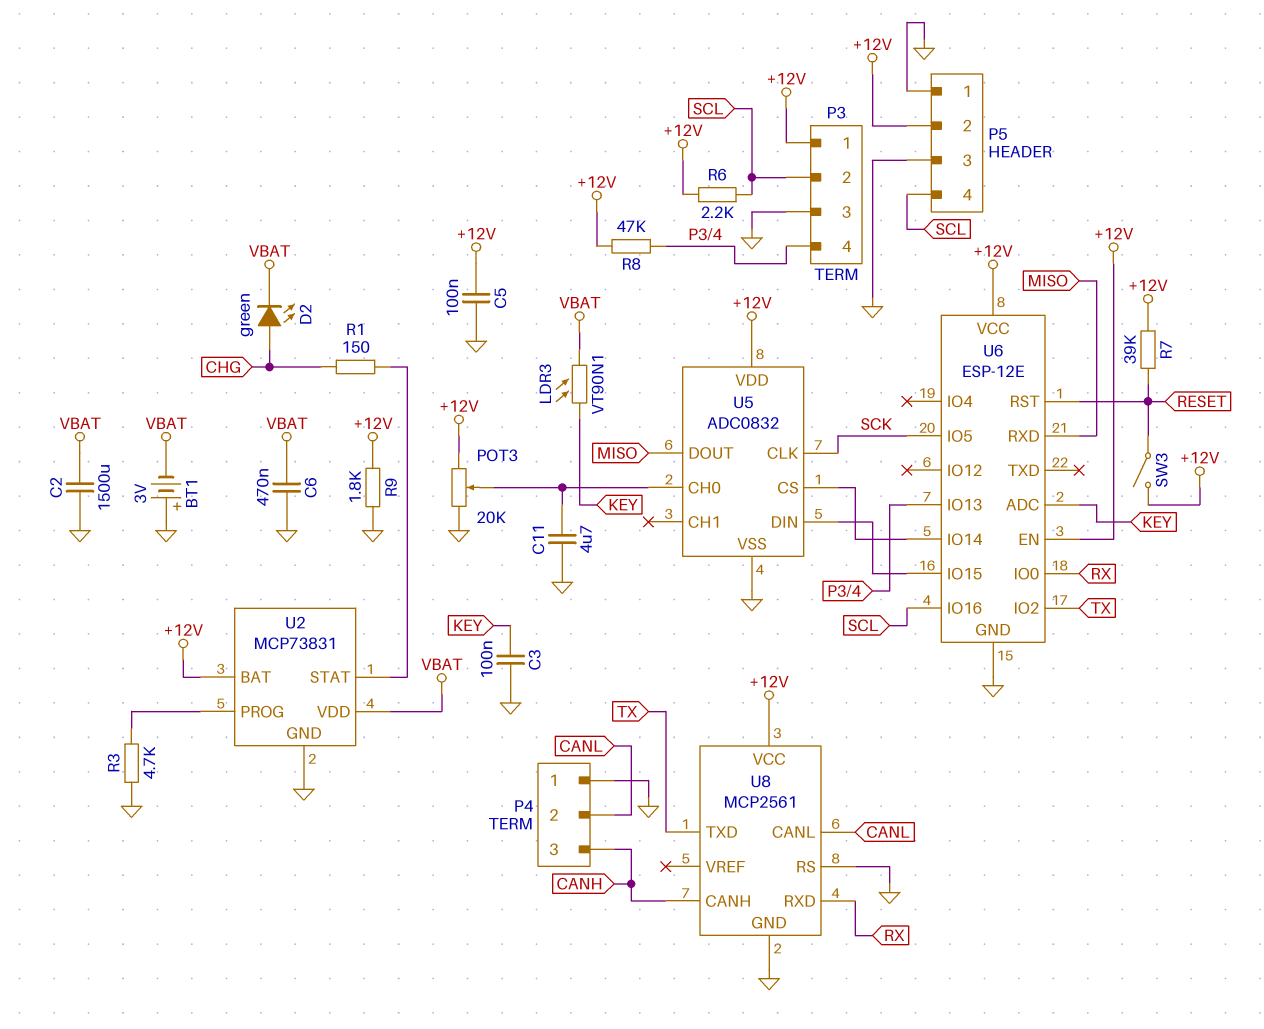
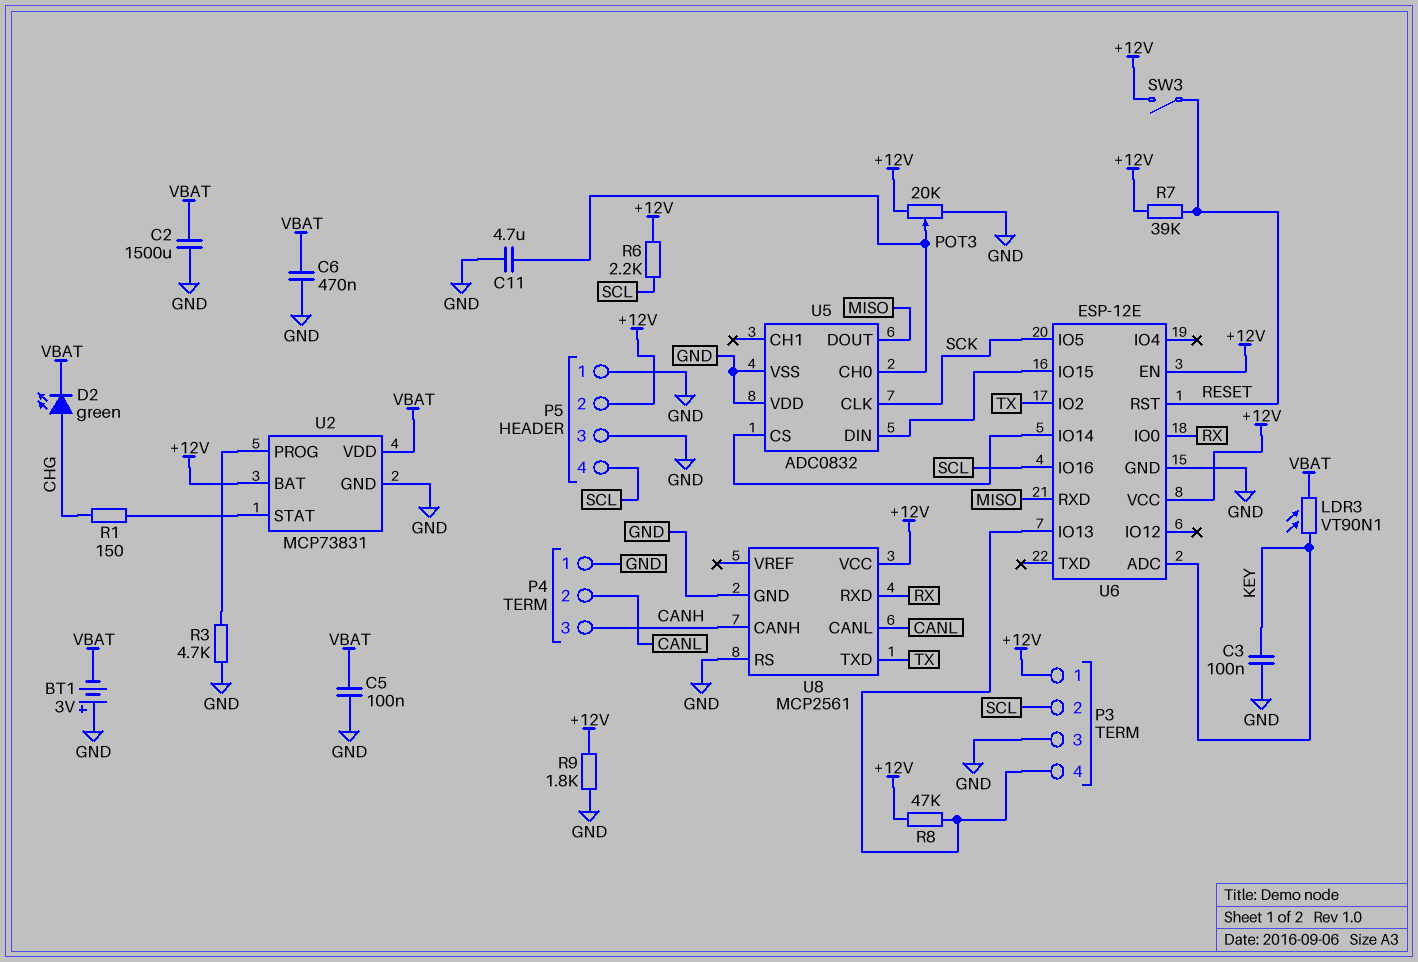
C5: 100nF (+12V, GND) -> 100nF (GND, VBAT)
U5 pin VDD: +12V -> GND

